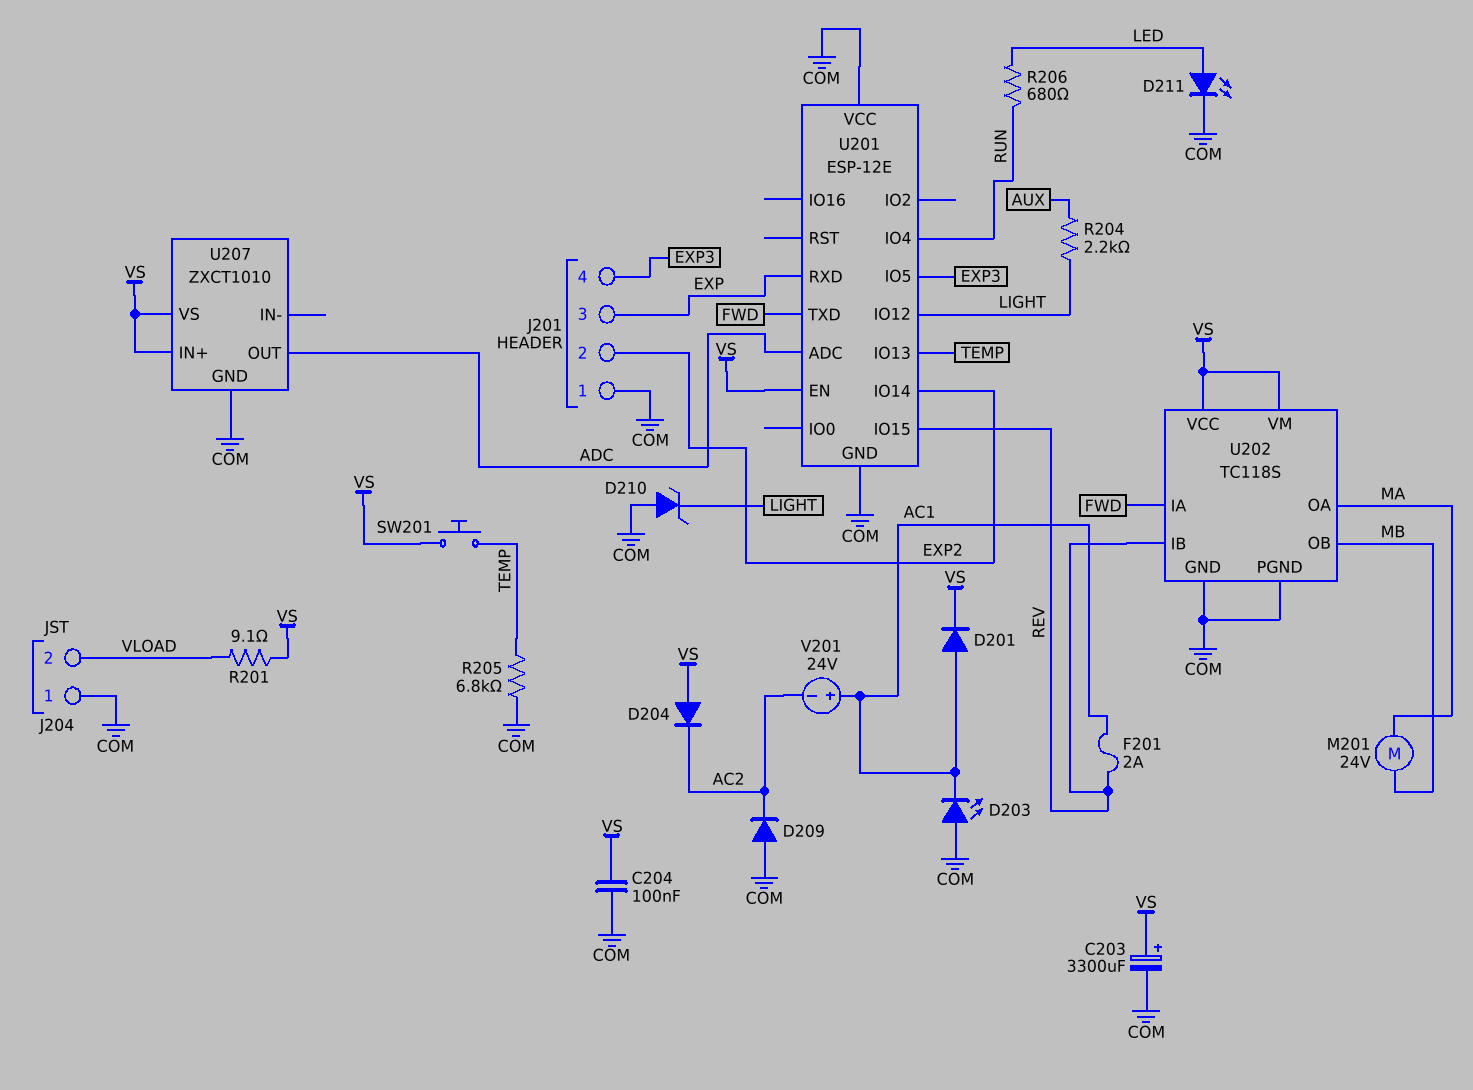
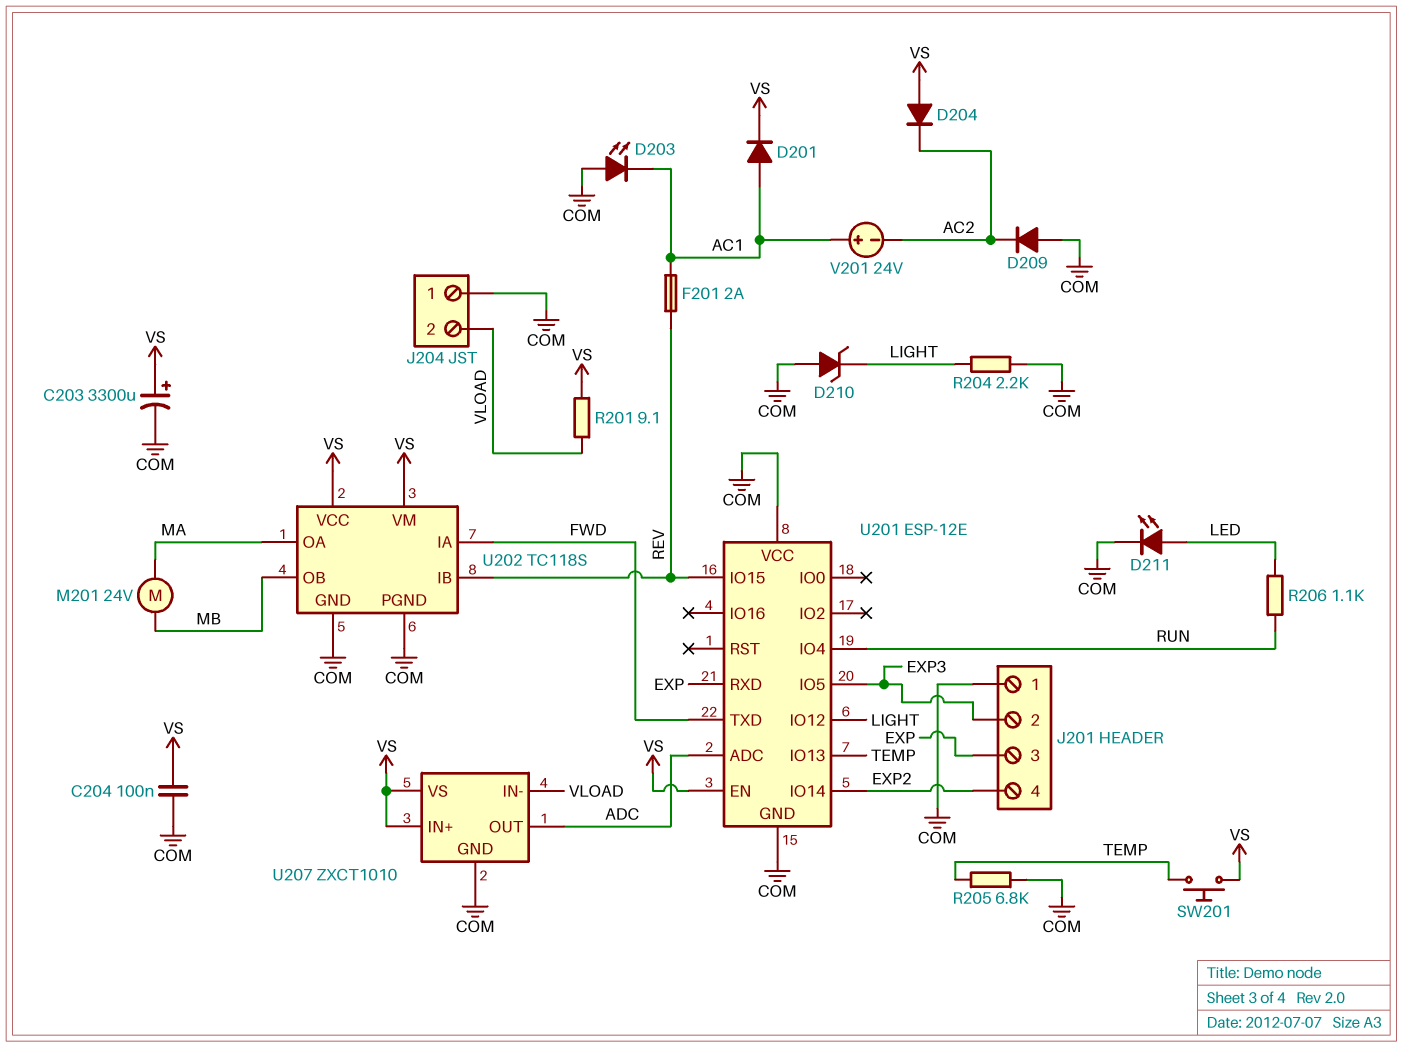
J201 pin 2: EXP2 -> EXP3
J201 pin 4: EXP3 -> EXP2
R204: 2.2k (AUX, LIGHT) -> 2.2k (COM, LIGHT)
R206: 680 (LED, RUN) -> 1.1k (LED, RUN)
U207 pin IN-: none -> VLOAD

